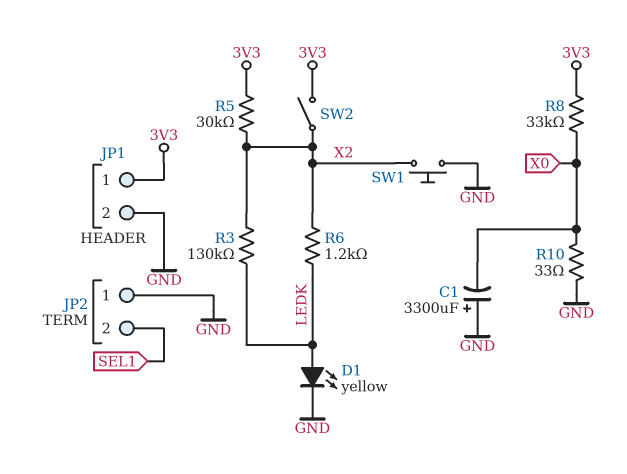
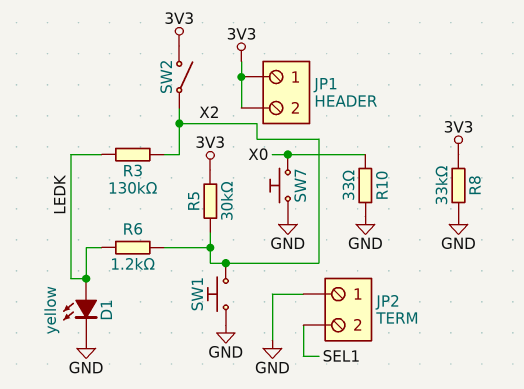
C1: 3300uF (plus GND, minus X0) -> none
JP1 pin 2: GND -> 3V3
R8: 33k (3V3, X0) -> 33k (3V3, GND)
SW7: none -> button (GND, X0)

